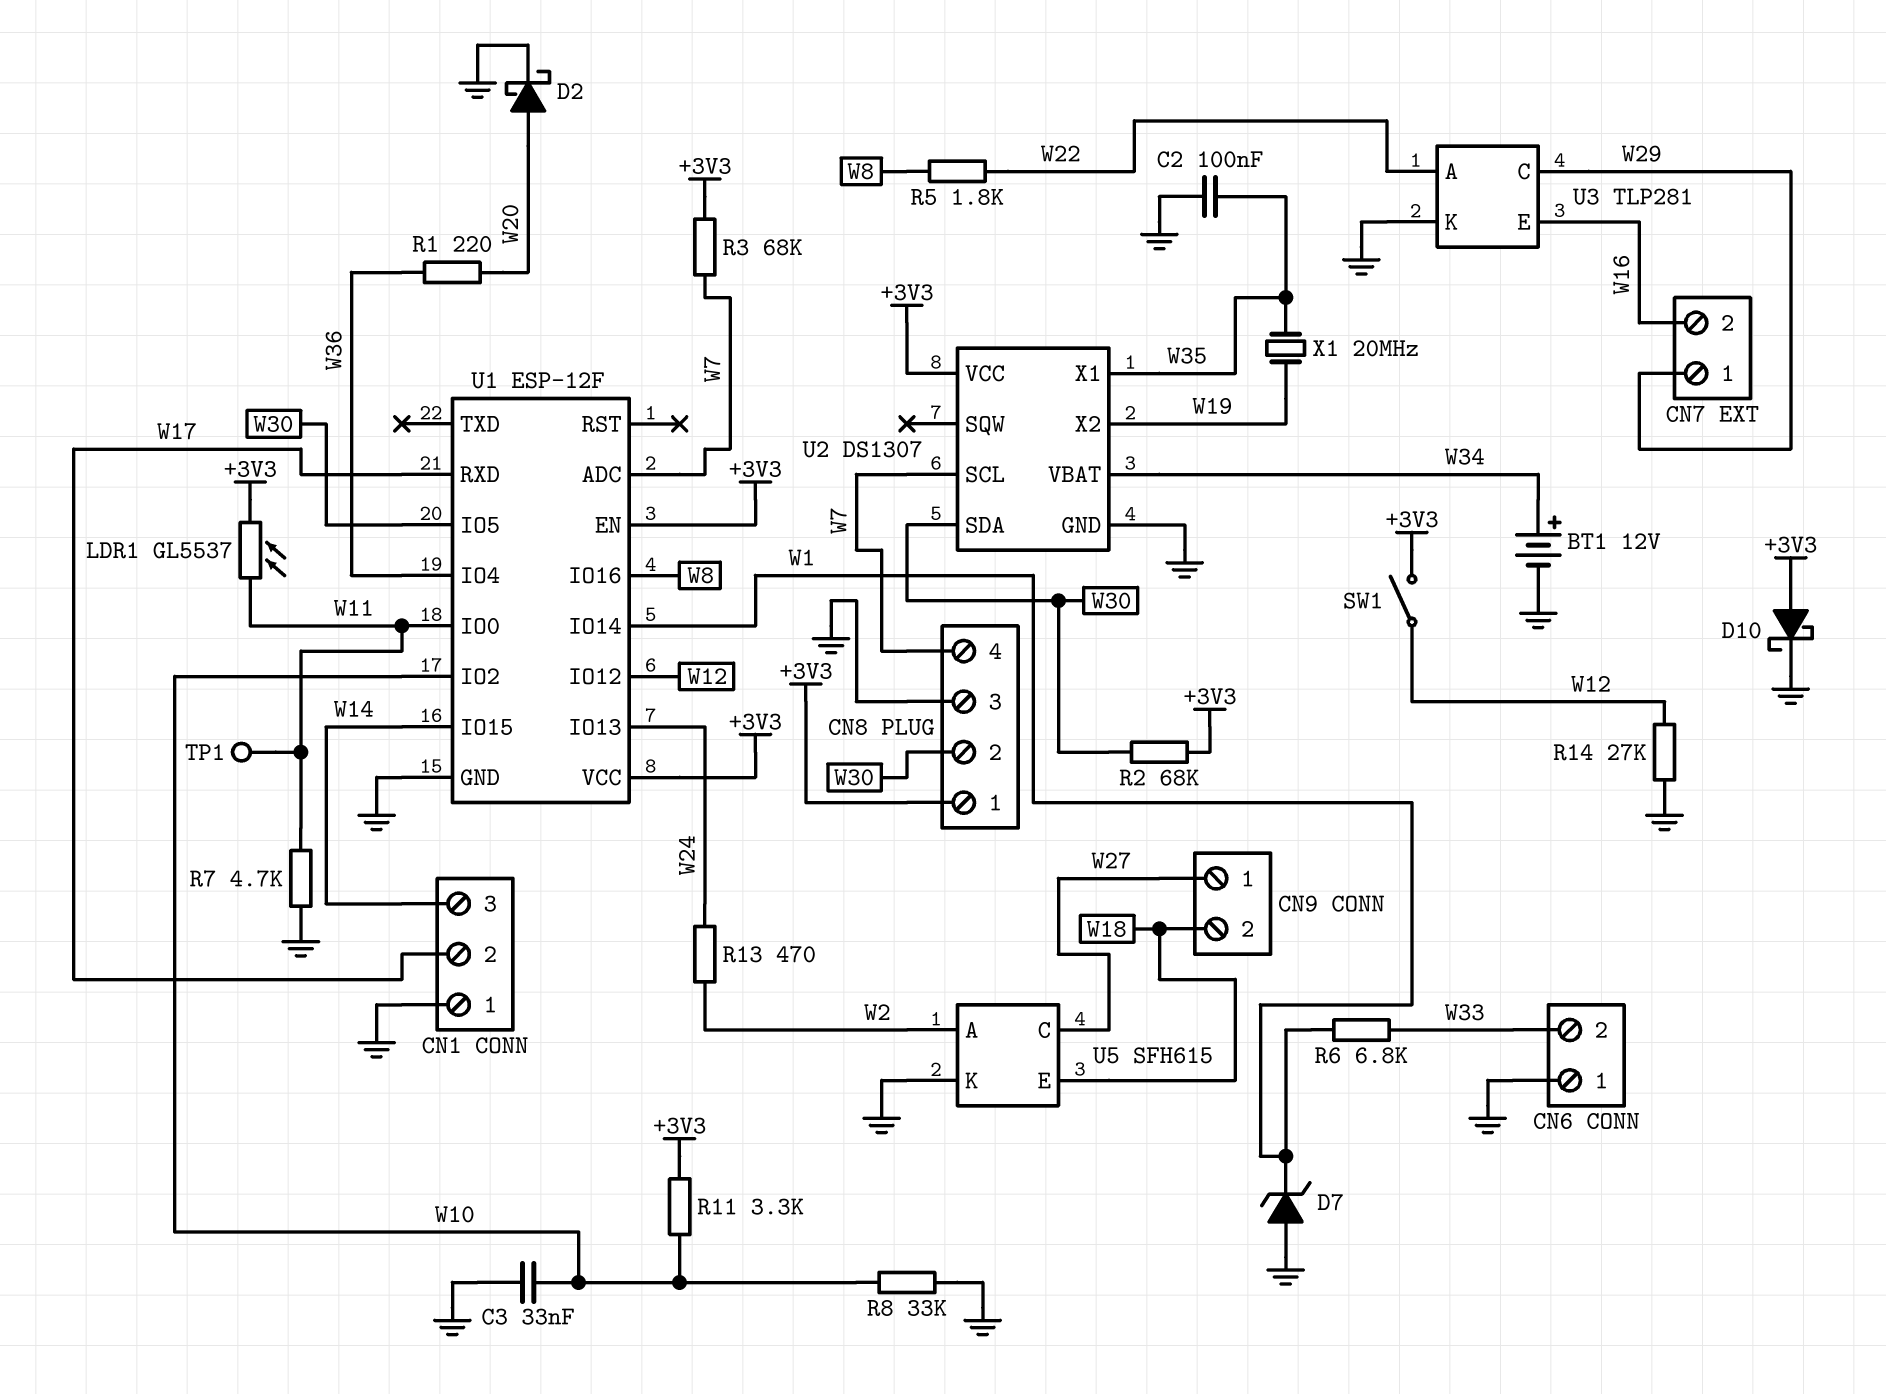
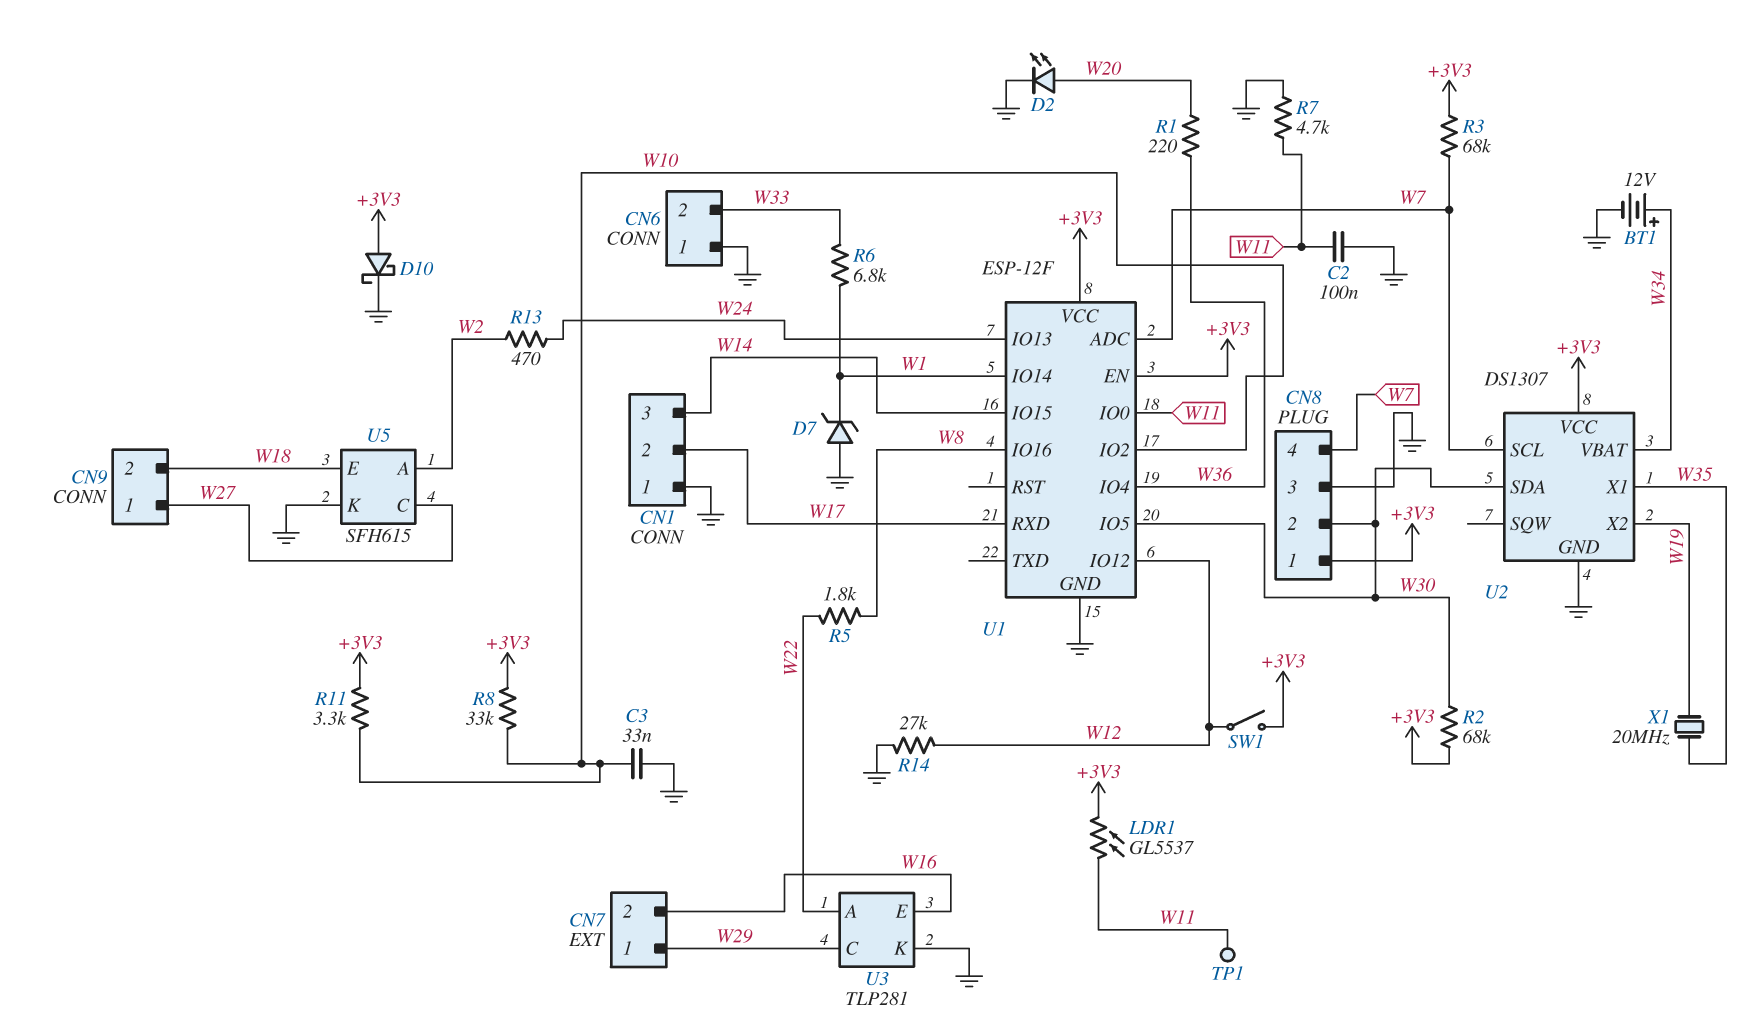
C2: 100nF (GND, W35) -> 100nF (GND, W11)
D2: schottky (A W20, K GND) -> LED (A W20, K GND)
R8: 33k (GND, W10) -> 33k (+3V3, W10)

